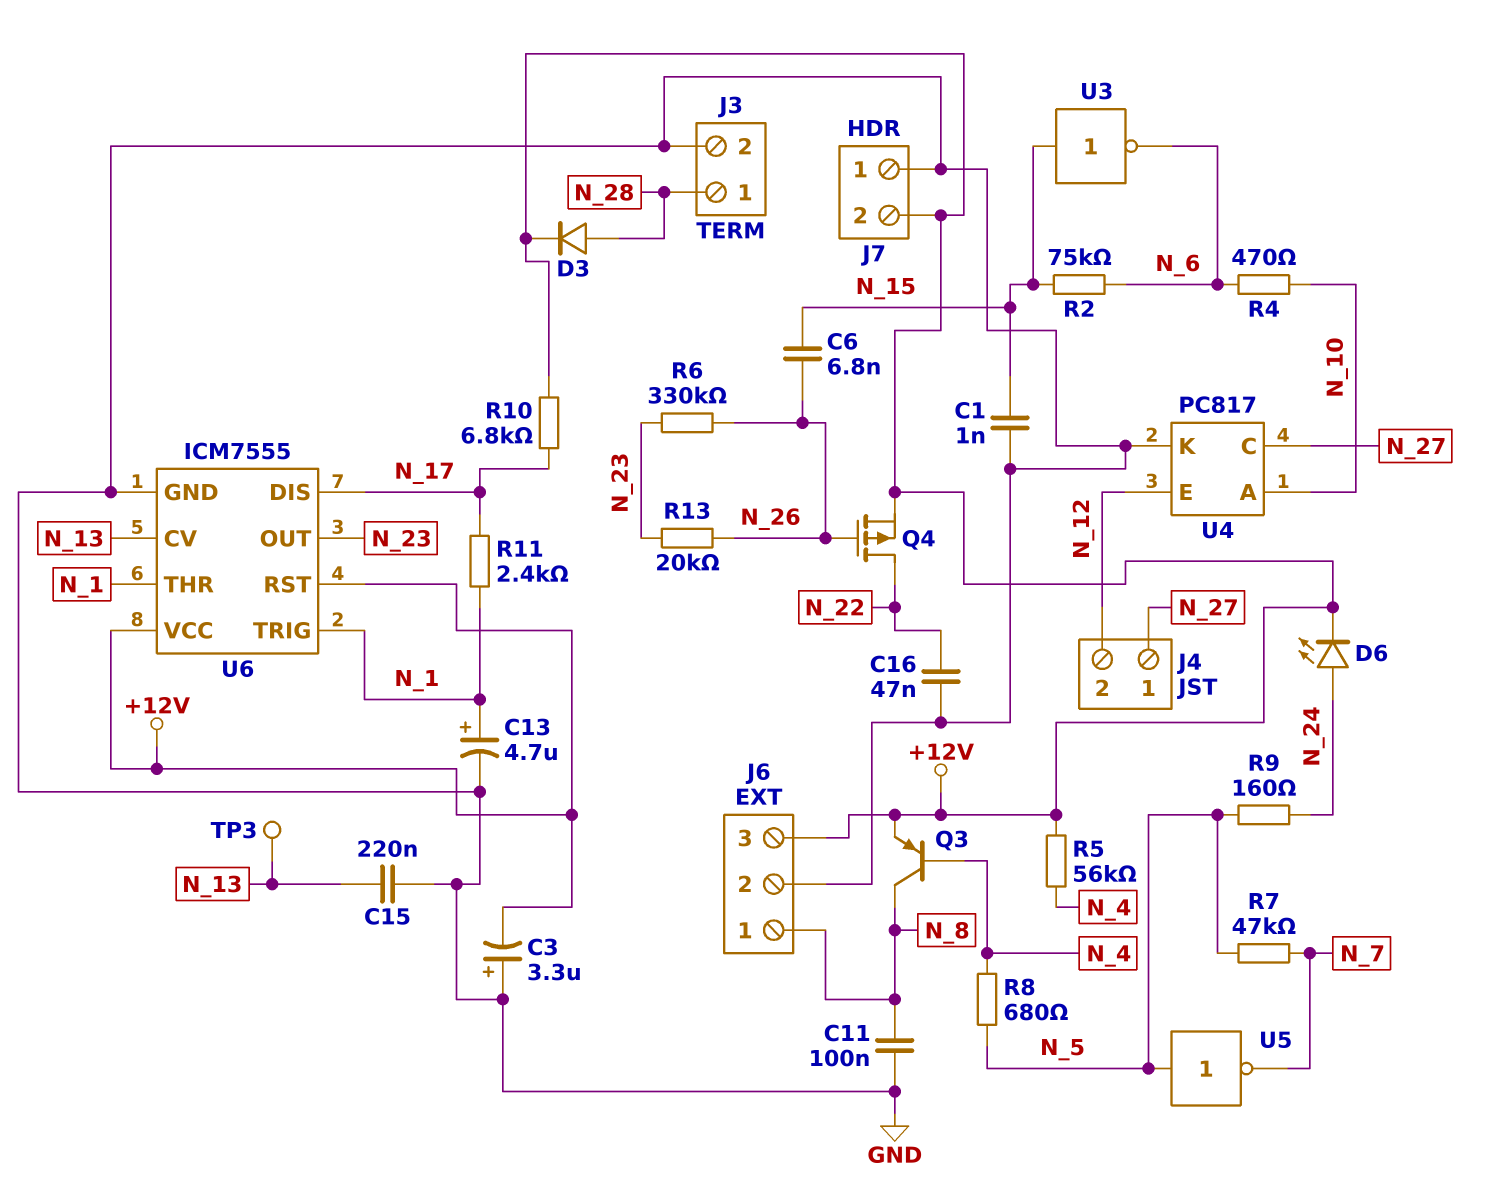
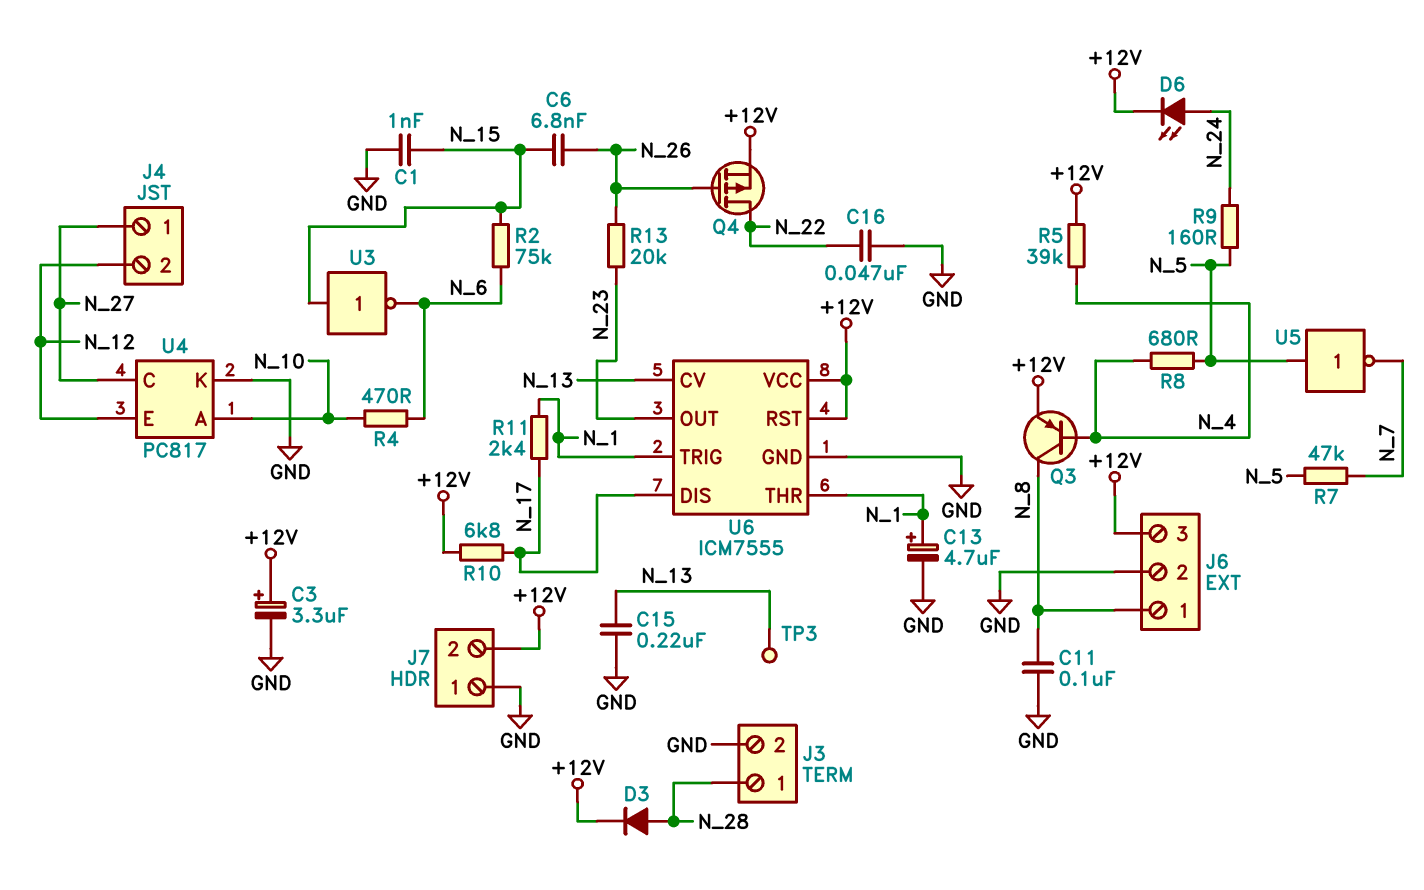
C3: 3.3uF (plus GND, minus +12V) -> 3.3uF (plus +12V, minus GND)
R5: 56k (+12V, N_4) -> 39k (+12V, N_4)
R6: 330k (N_23, N_26) -> none

